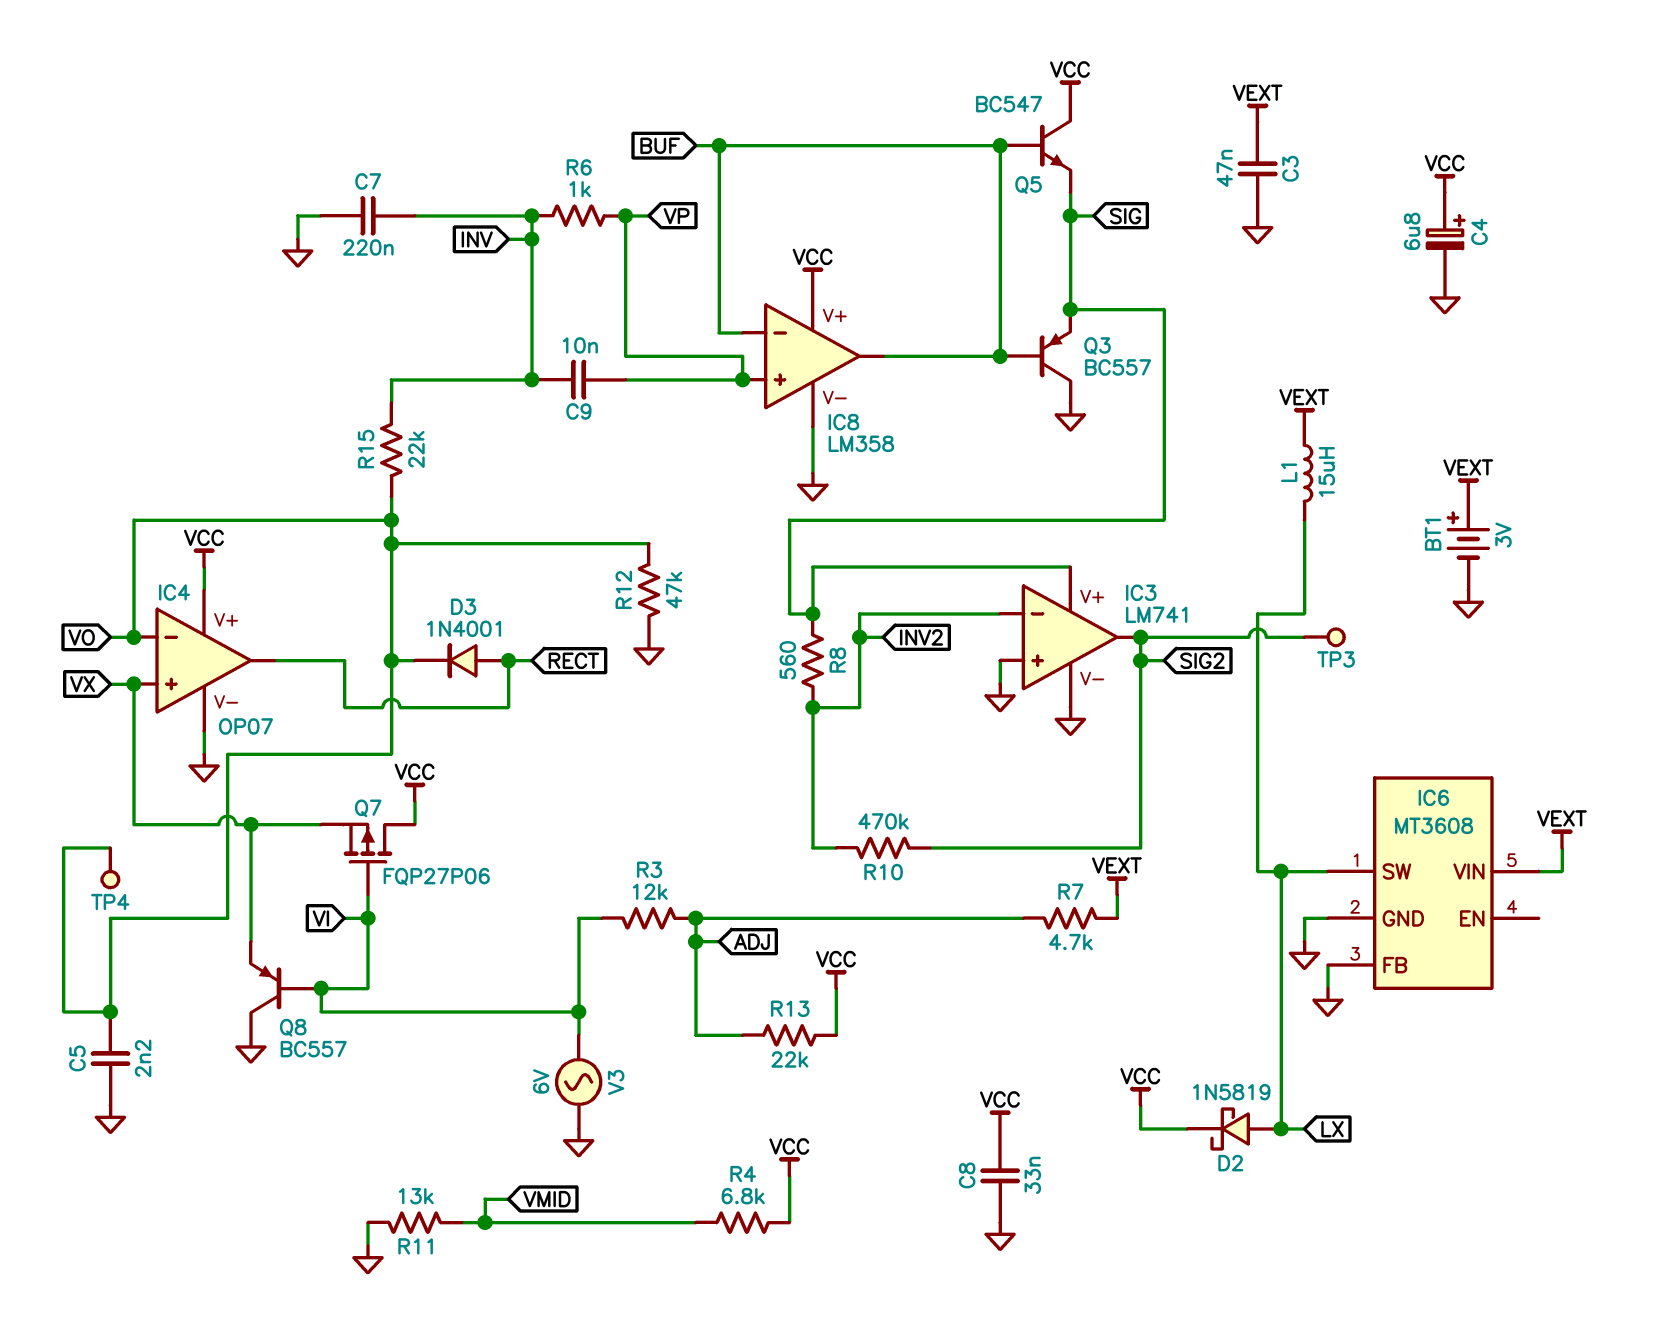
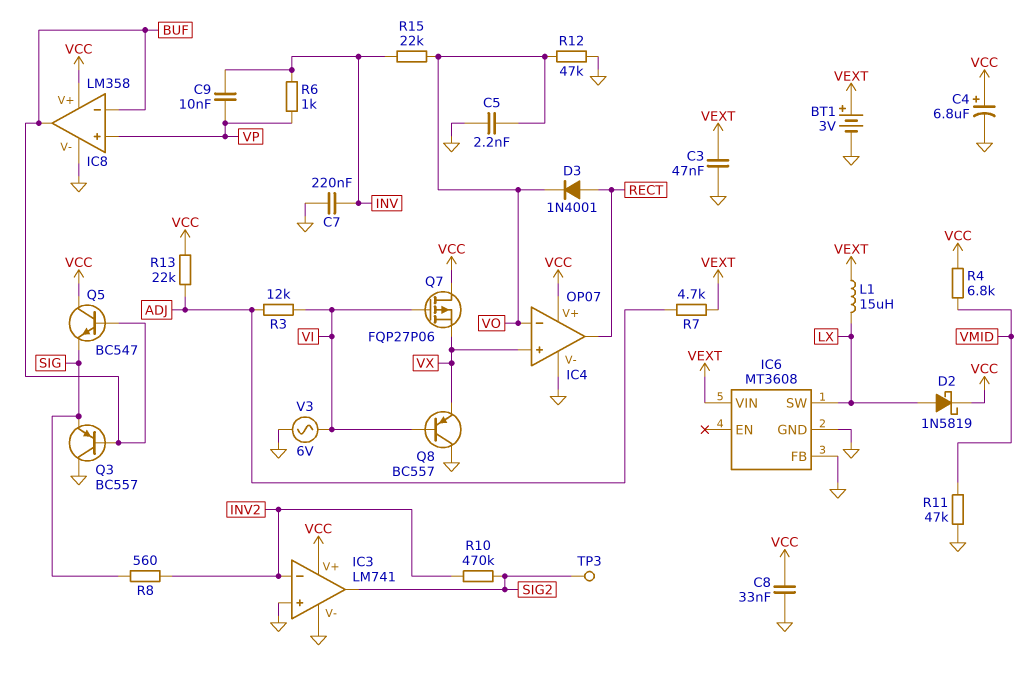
IC3 pin V+: SIG -> VCC
R11: 13k (GND, VMID) -> 47k (GND, VMID)
TP4: test point (VO) -> none

